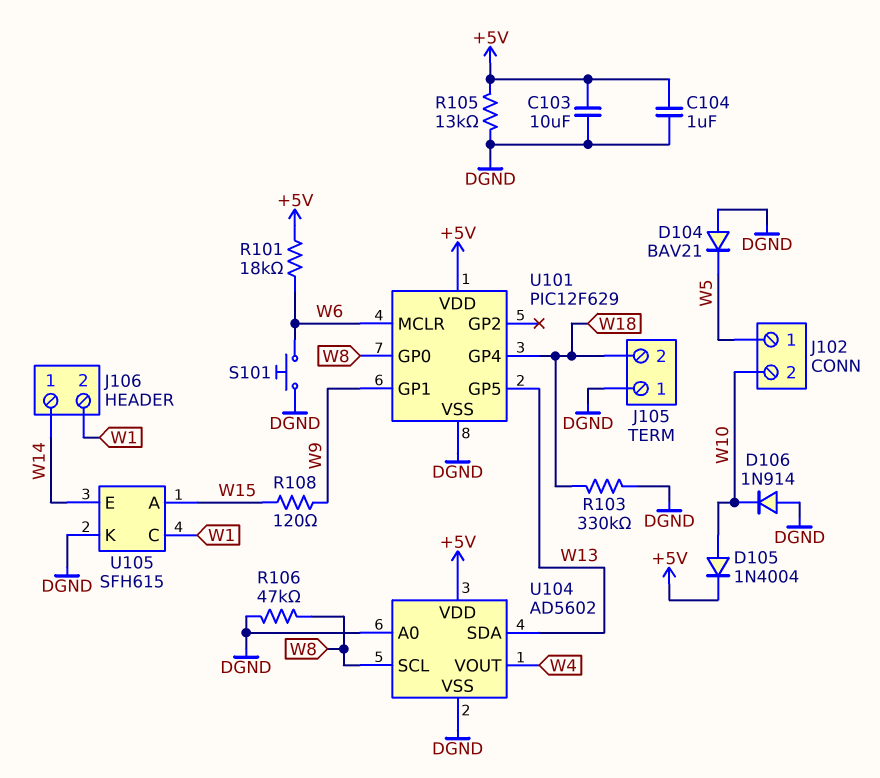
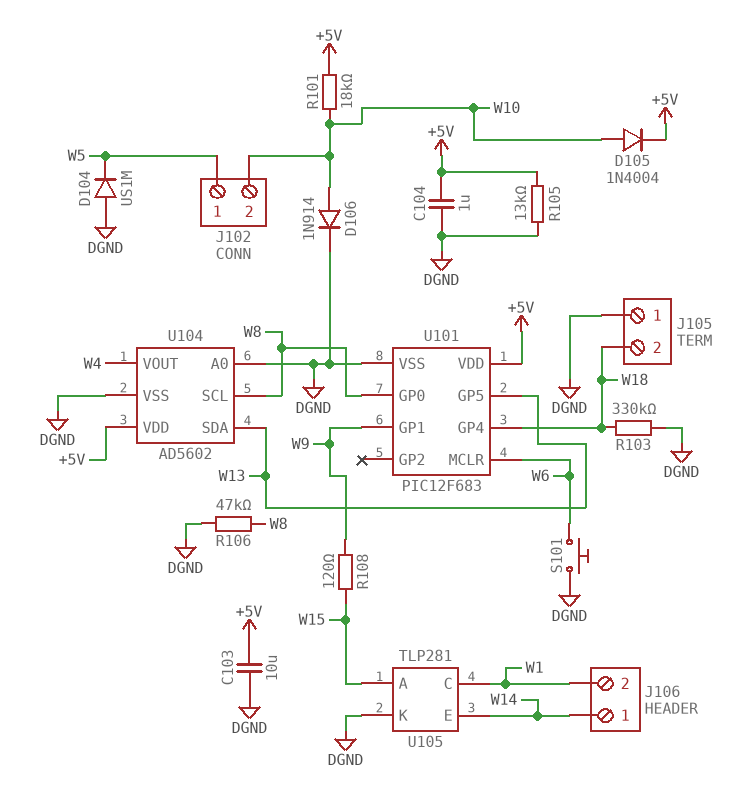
D104: diode BAV21 (A DGND, K W5) -> diode US1M (A DGND, K W5)
D106: diode 1N914 (A DGND, K W10) -> diode 1N914 (A W10, K DGND)
R101: 18k (+5V, W6) -> 18k (+5V, W10)
U101: PIC12F629 -> PIC12F683
U105: SFH615 -> TLP281

